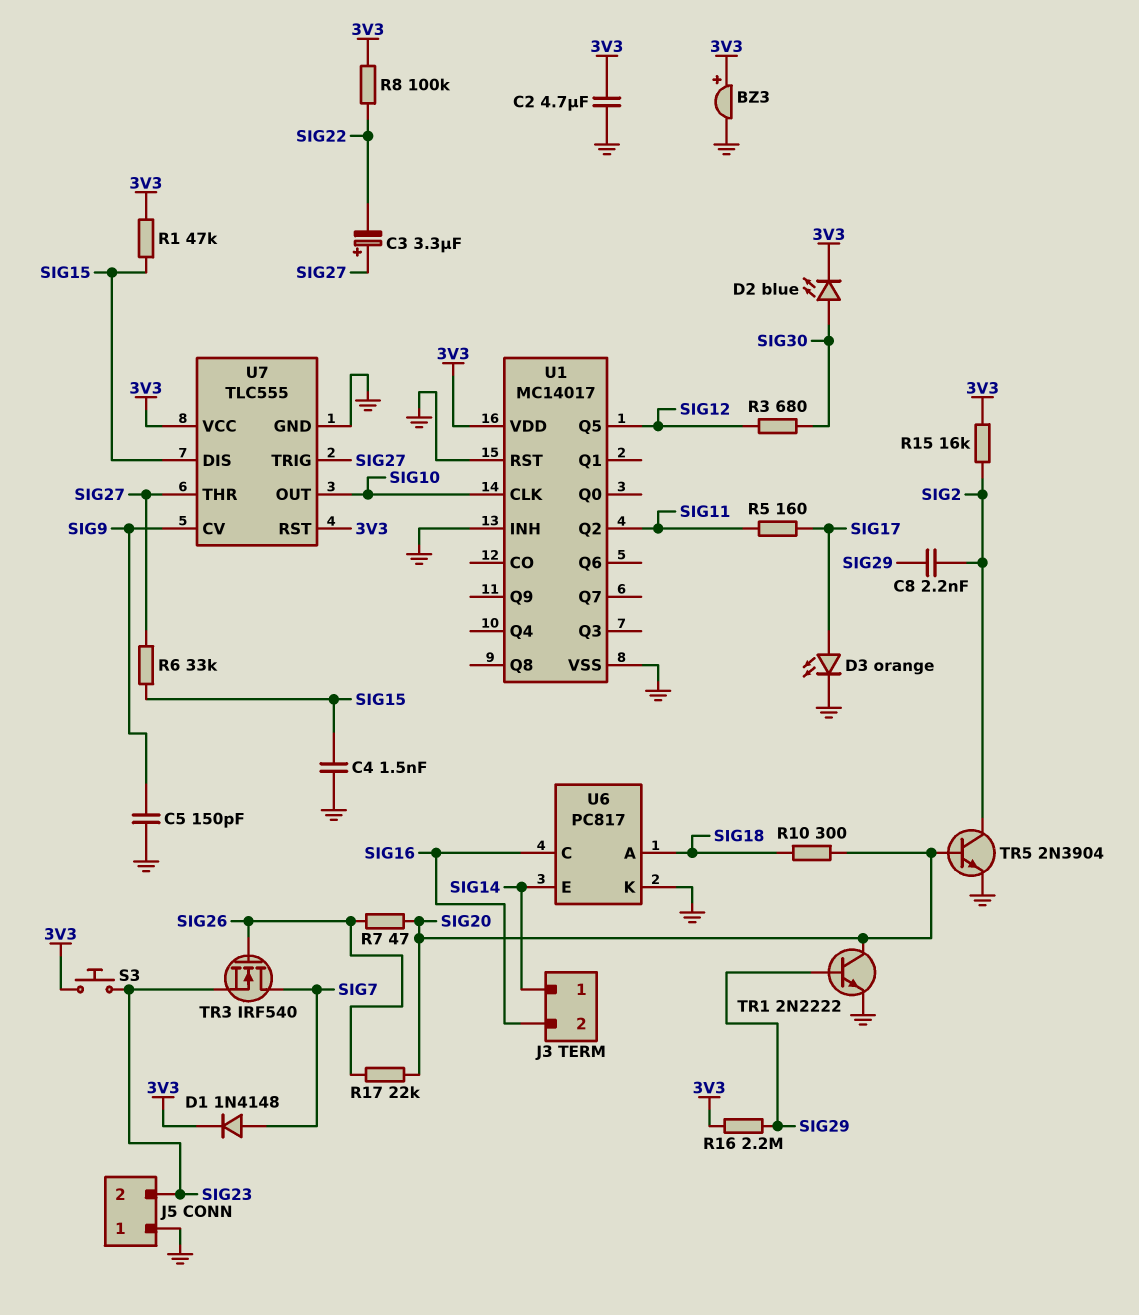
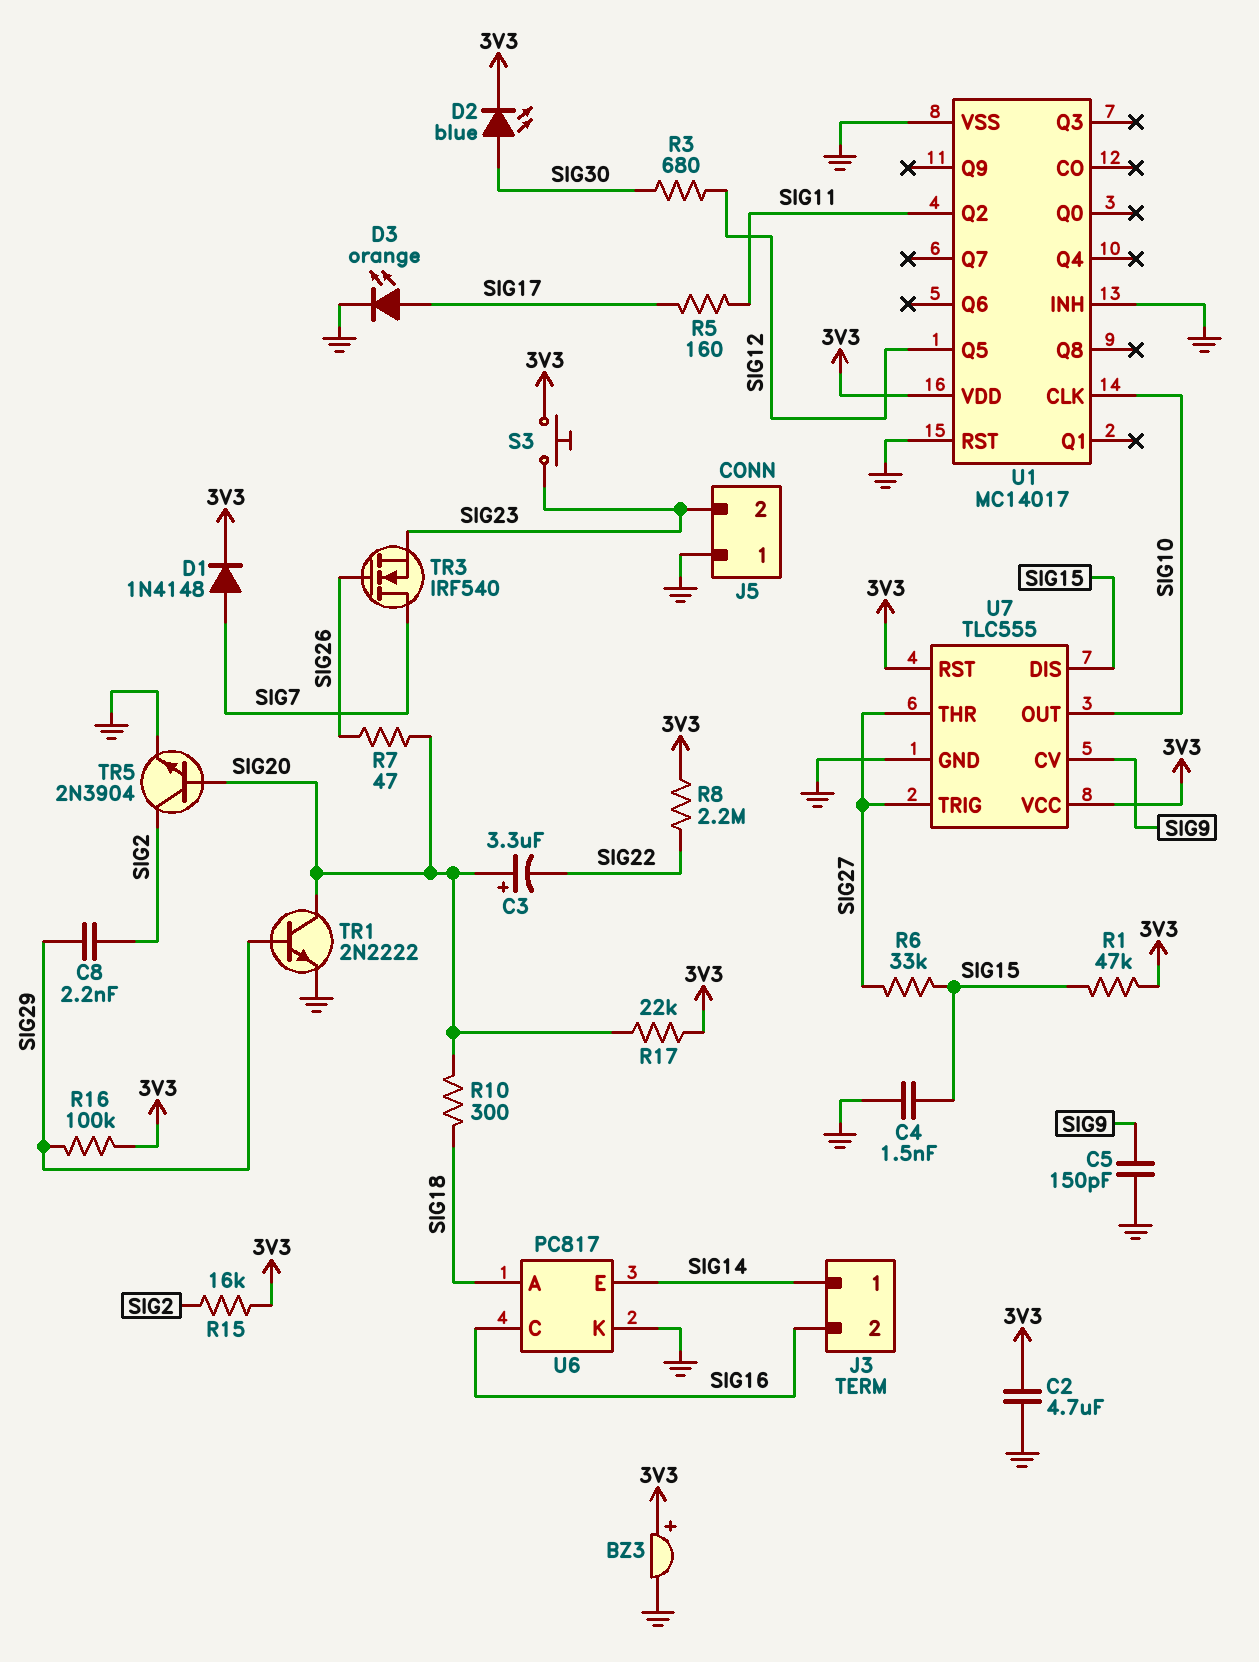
C3: 3.3uF (plus SIG27, minus SIG22) -> 3.3uF (plus SIG20, minus SIG22)
R8: 100k (3V3, SIG22) -> 2.2M (3V3, SIG22)
R16: 2.2M (3V3, SIG29) -> 100k (3V3, SIG29)
R17: 22k (SIG20, SIG26) -> 22k (3V3, SIG20)

